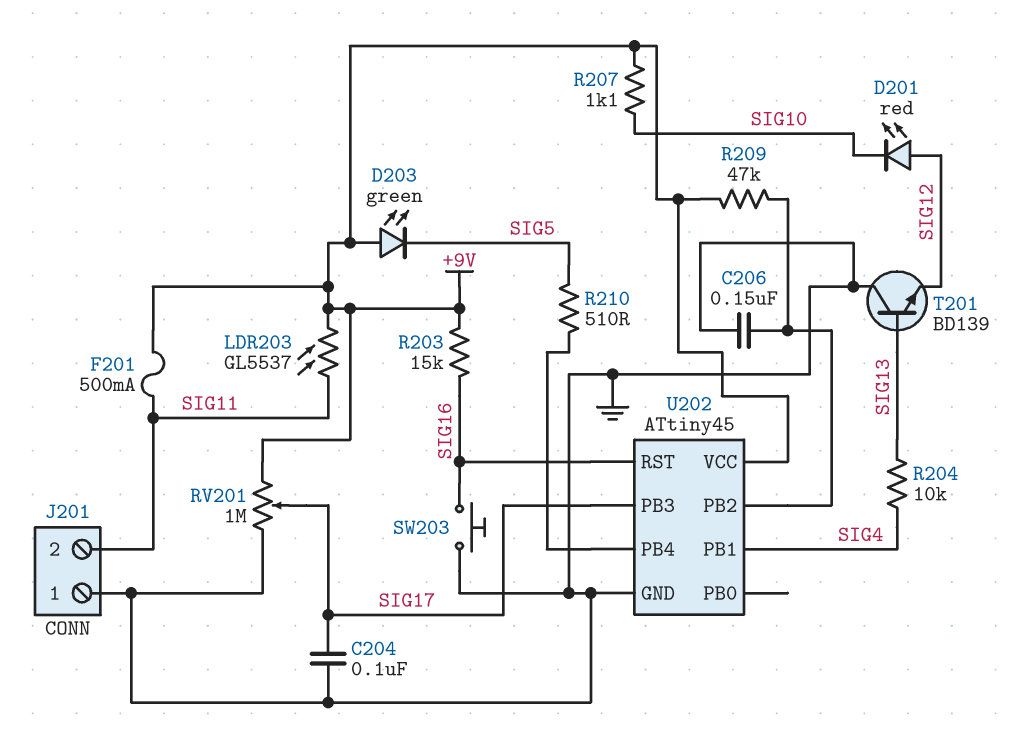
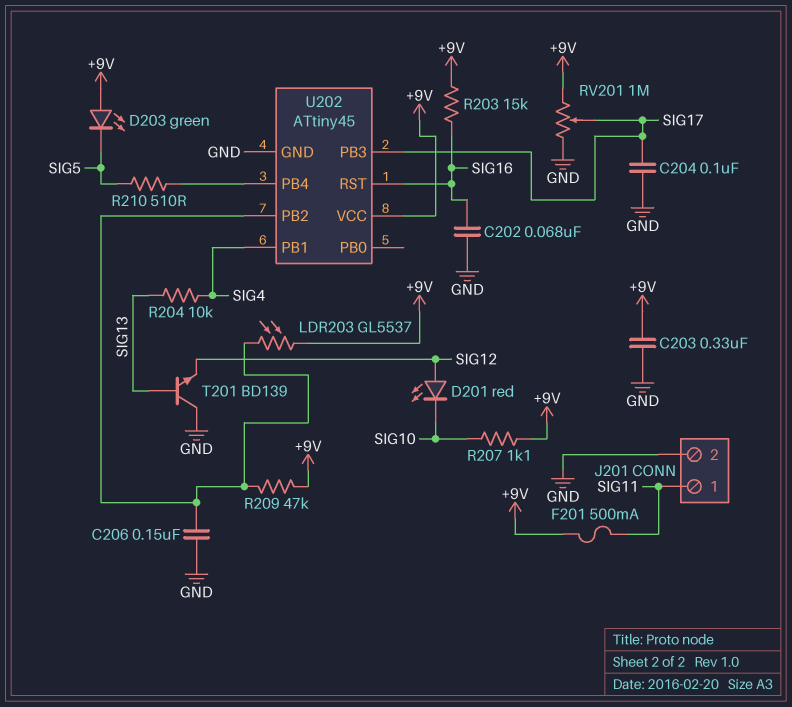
C202: none -> 68nF (GND, SIG16)
C203: none -> 330nF (+9V, GND)
J201 pin 1: GND -> SIG11
J201 pin 2: SIG11 -> GND
LDR203: GL5537 (+9V, SIG11) -> GL5537 (+9V, U202/PB2)
SW203: button (GND, SIG16) -> none

